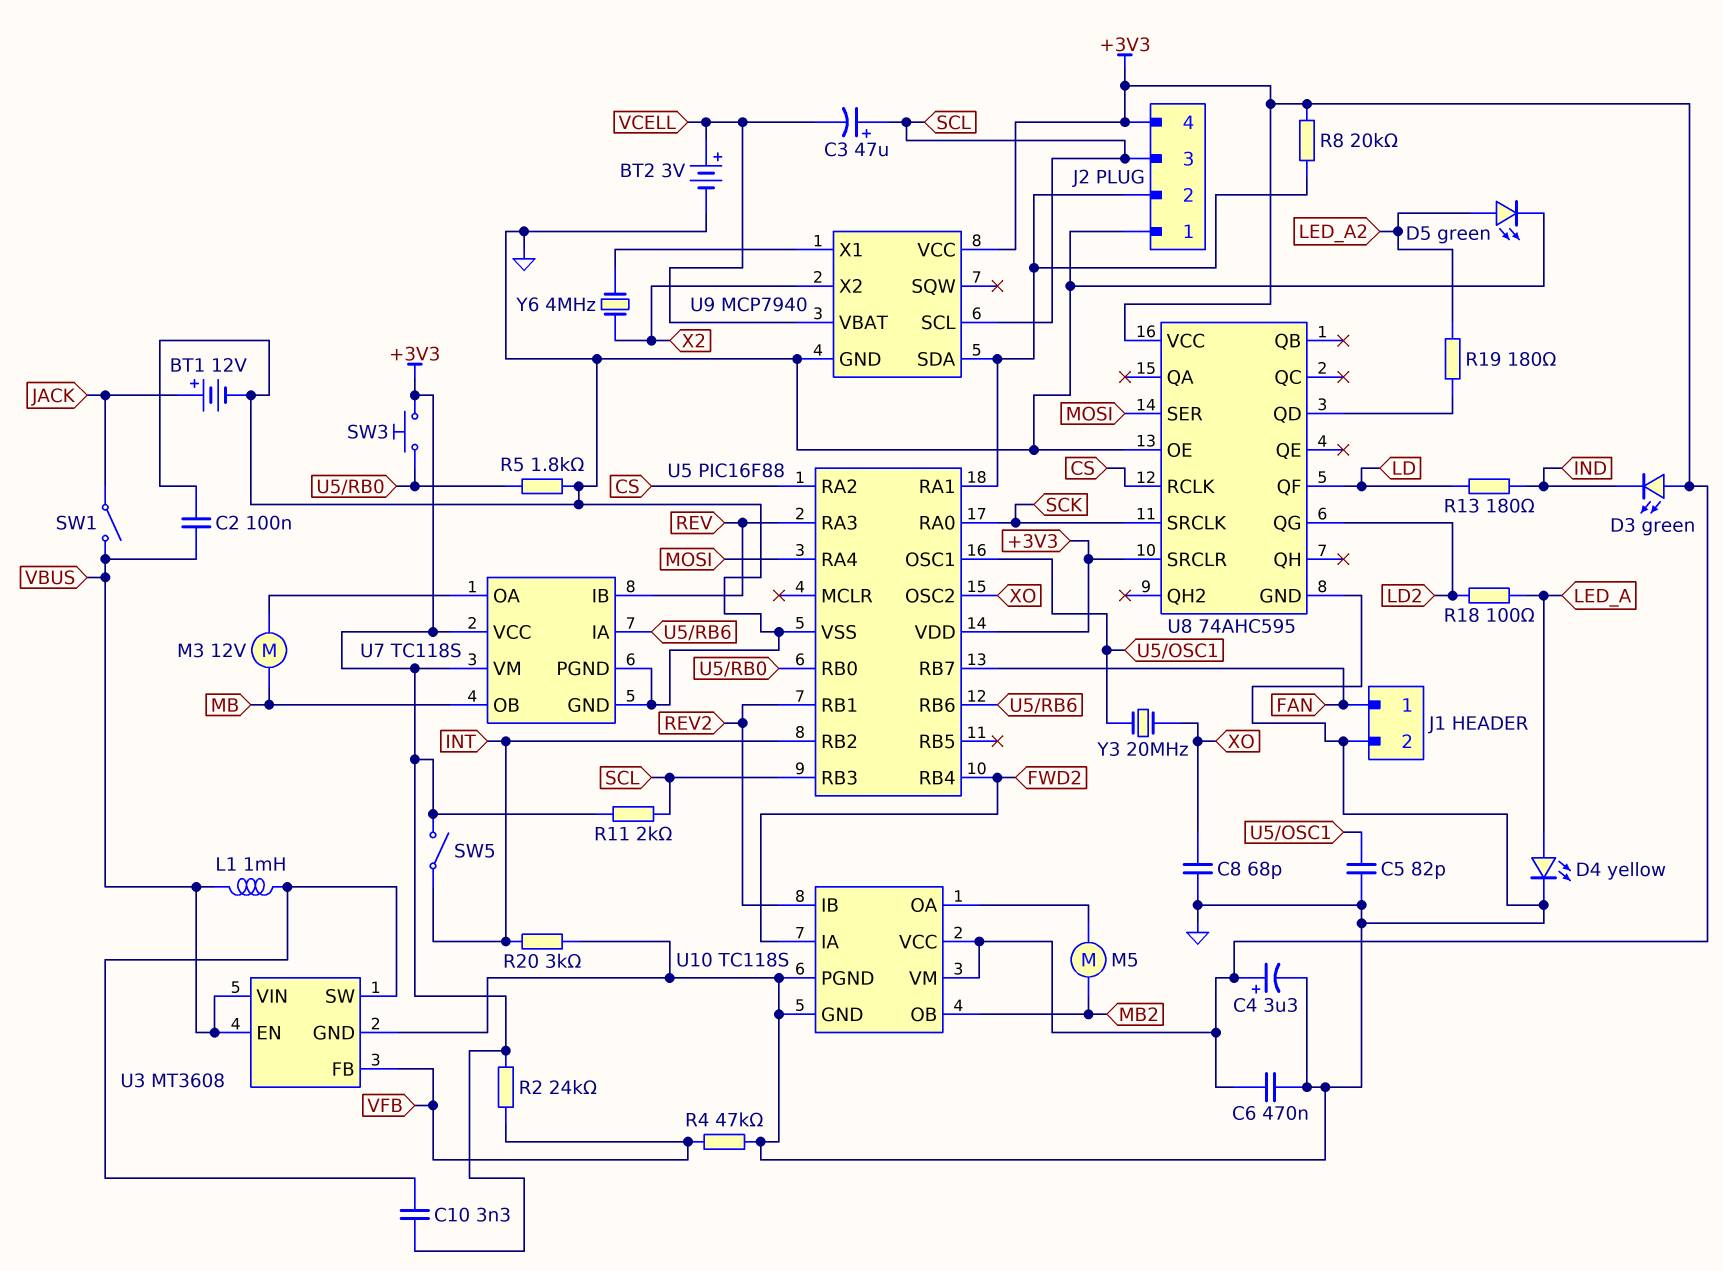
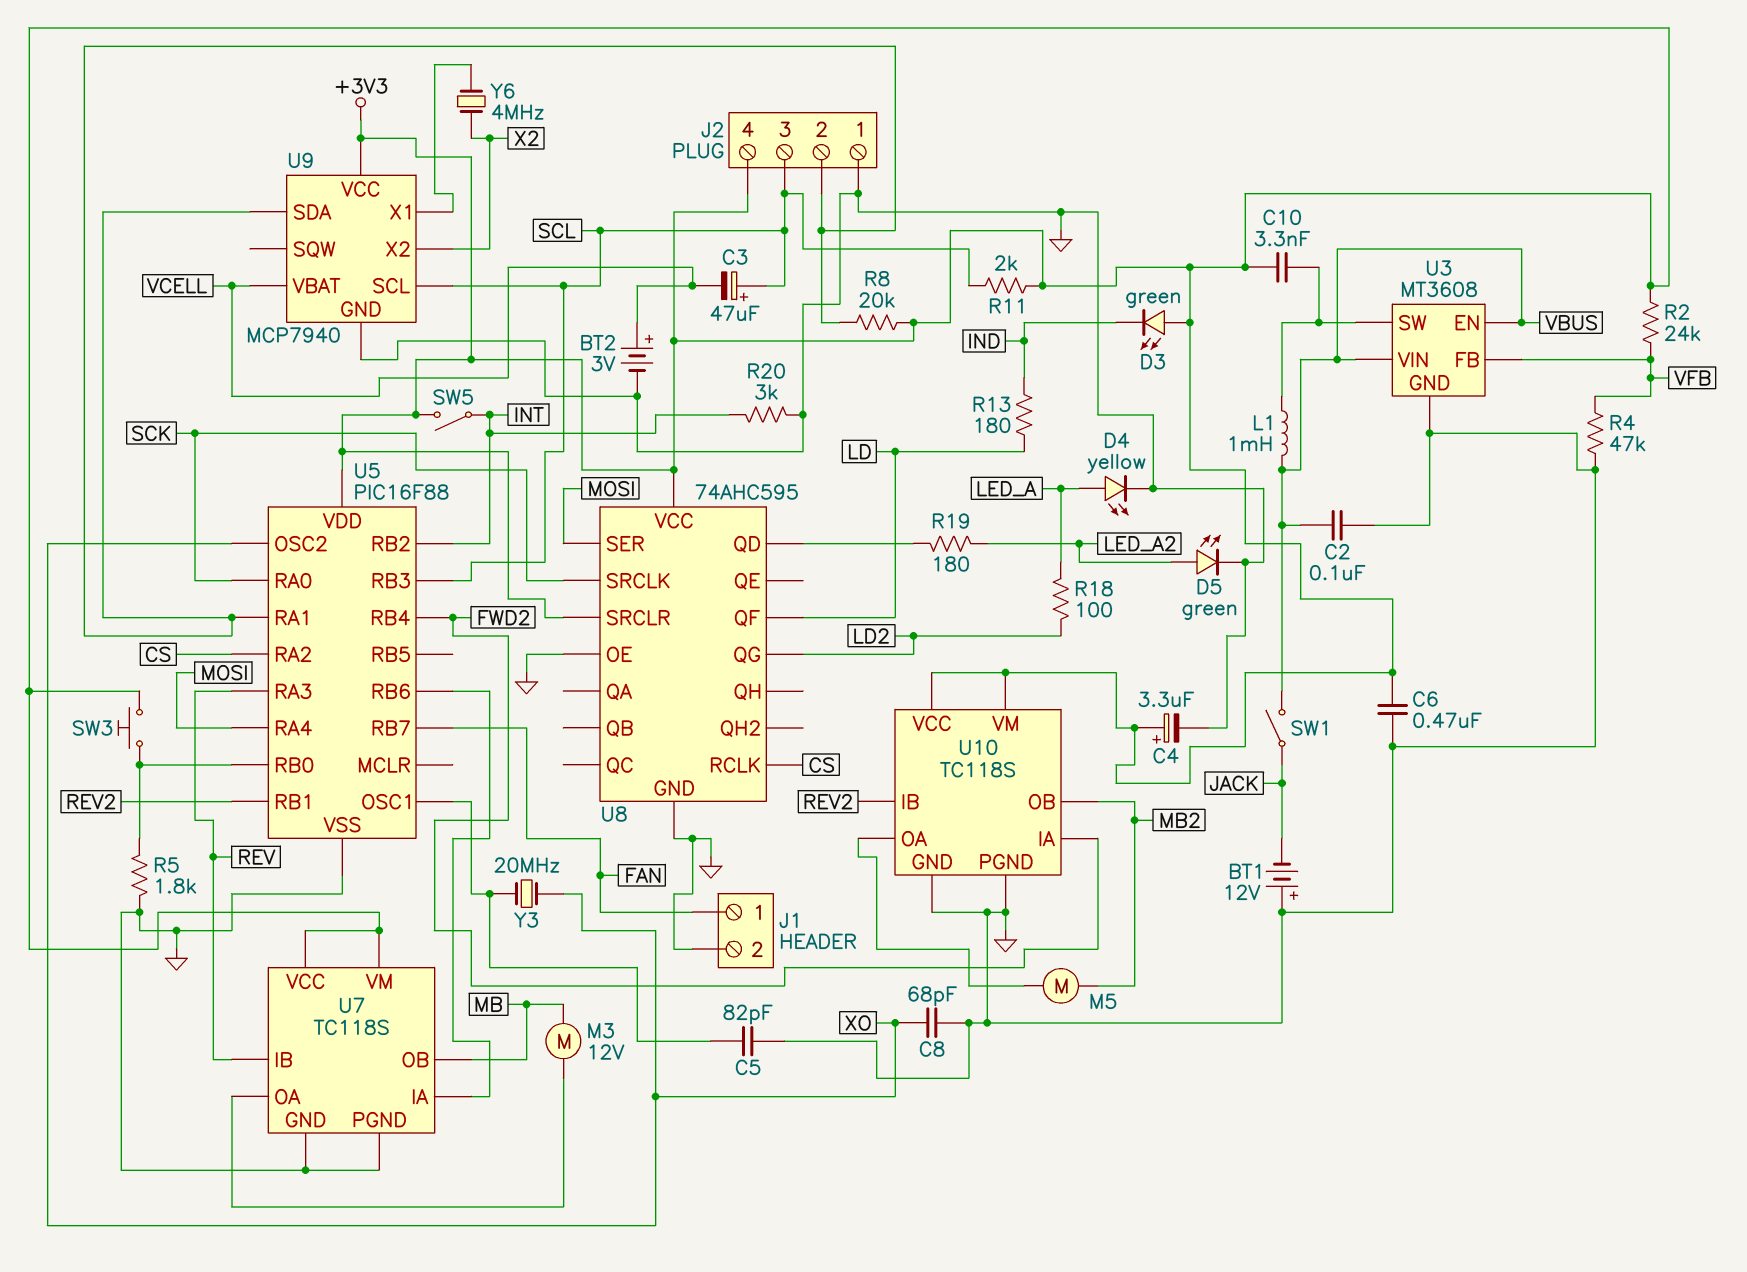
BT1: 12V (plus JACK, minus GND) -> 12V (plus GND, minus JACK)

